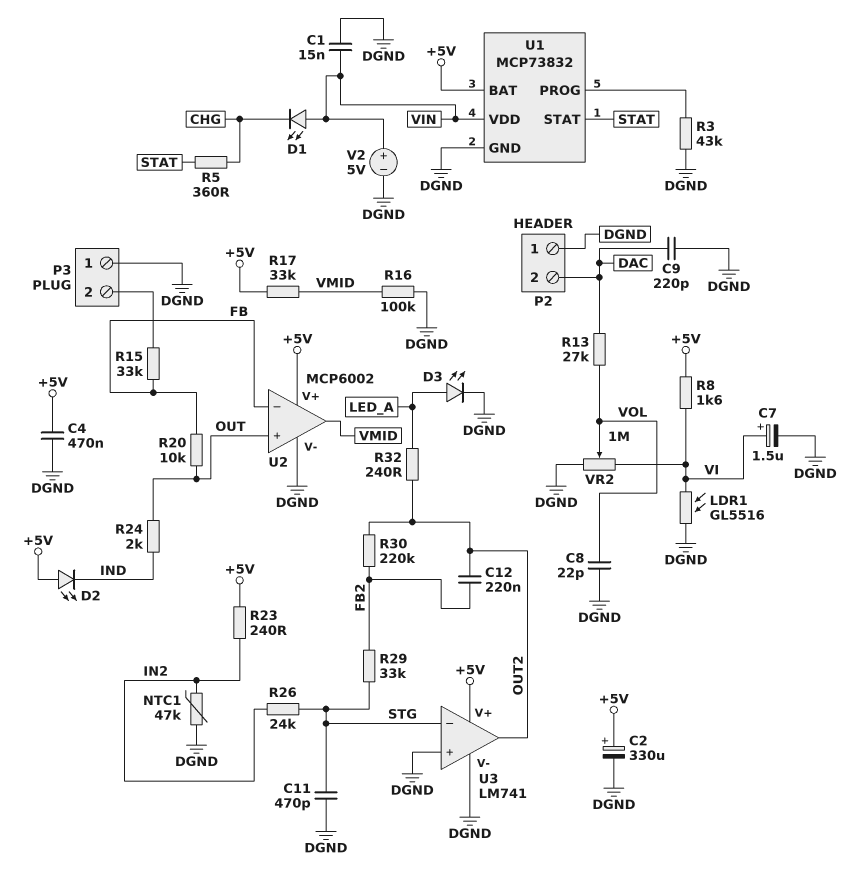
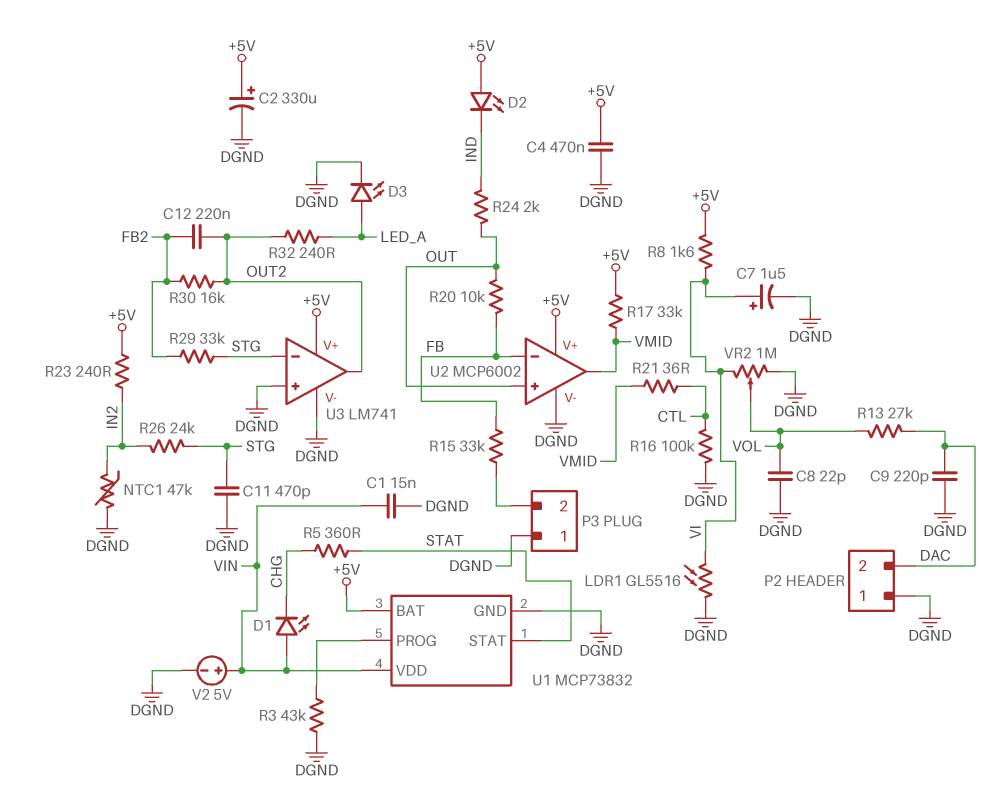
R16: 100k (DGND, VMID) -> 100k (CTL, DGND)
R21: none -> 36 (CTL, VMID)
R30: 220k (FB2, OUT2) -> 16k (FB2, OUT2)

